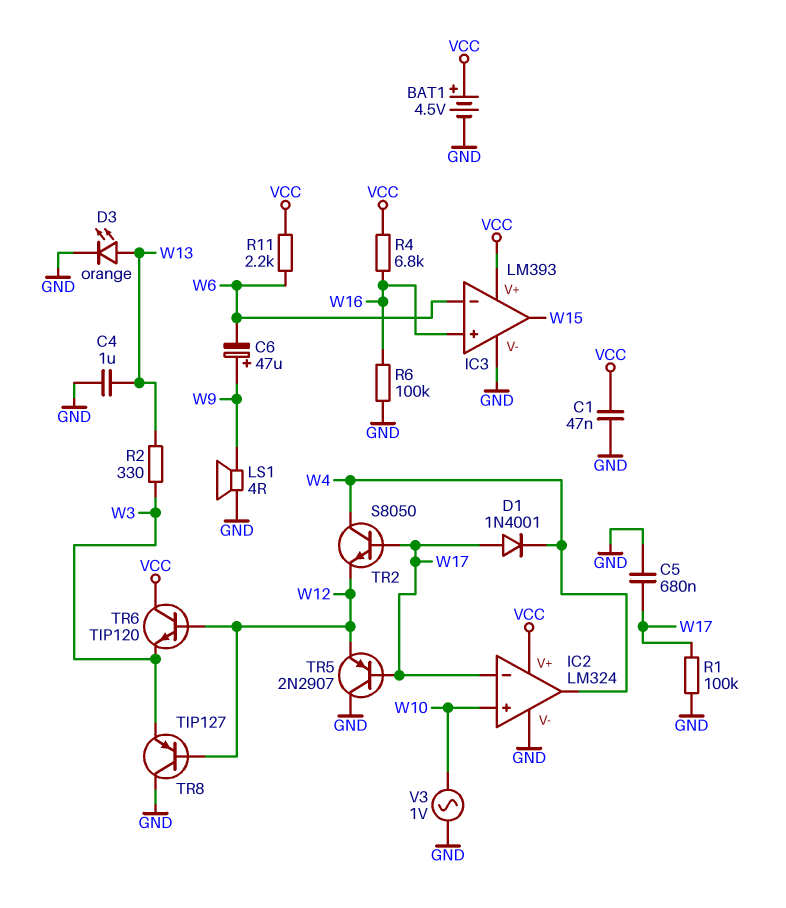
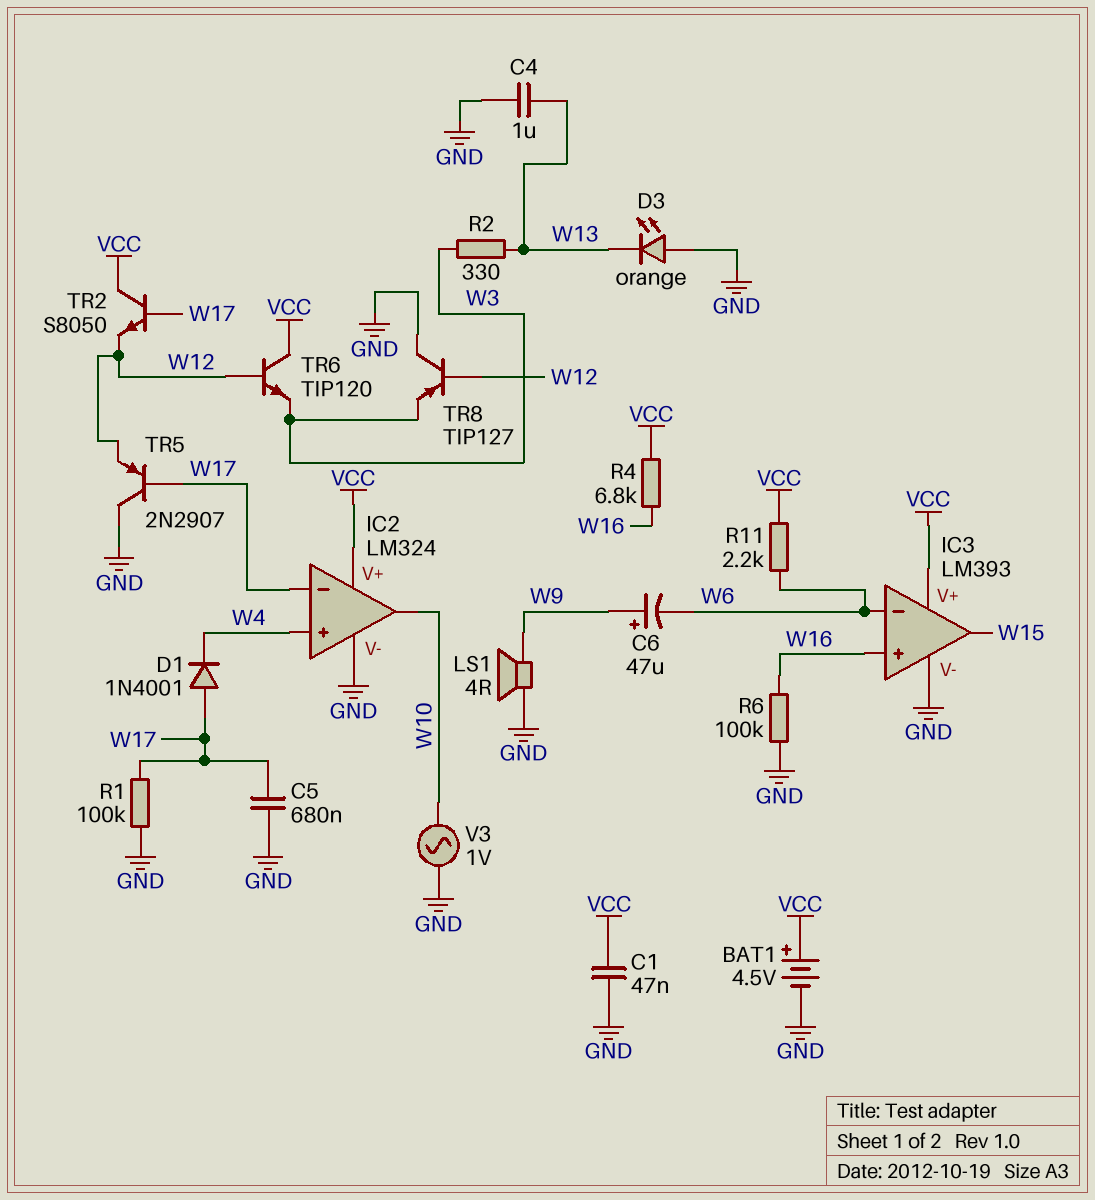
D3: LED orange (A W13, K GND) -> LED orange (A GND, K W13)
IC2 pin in+: W10 -> W4
IC2 pin out: W4 -> W10
TR2: NPN S8050 (B W17, C W4, E W12) -> NPN S8050 (B W17, C VCC, E W12)

